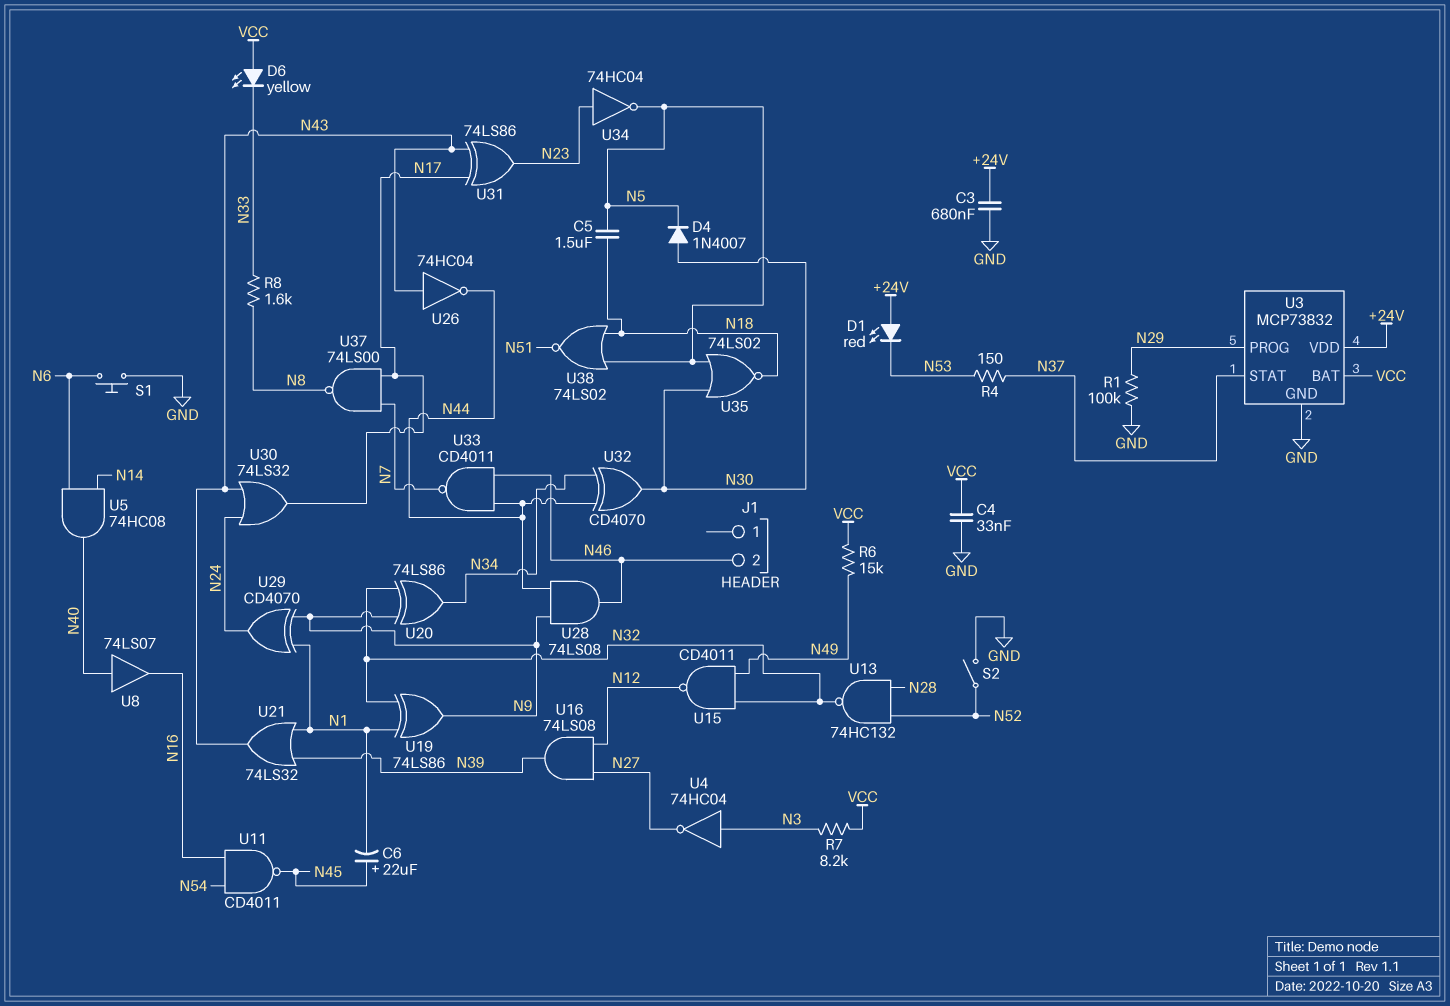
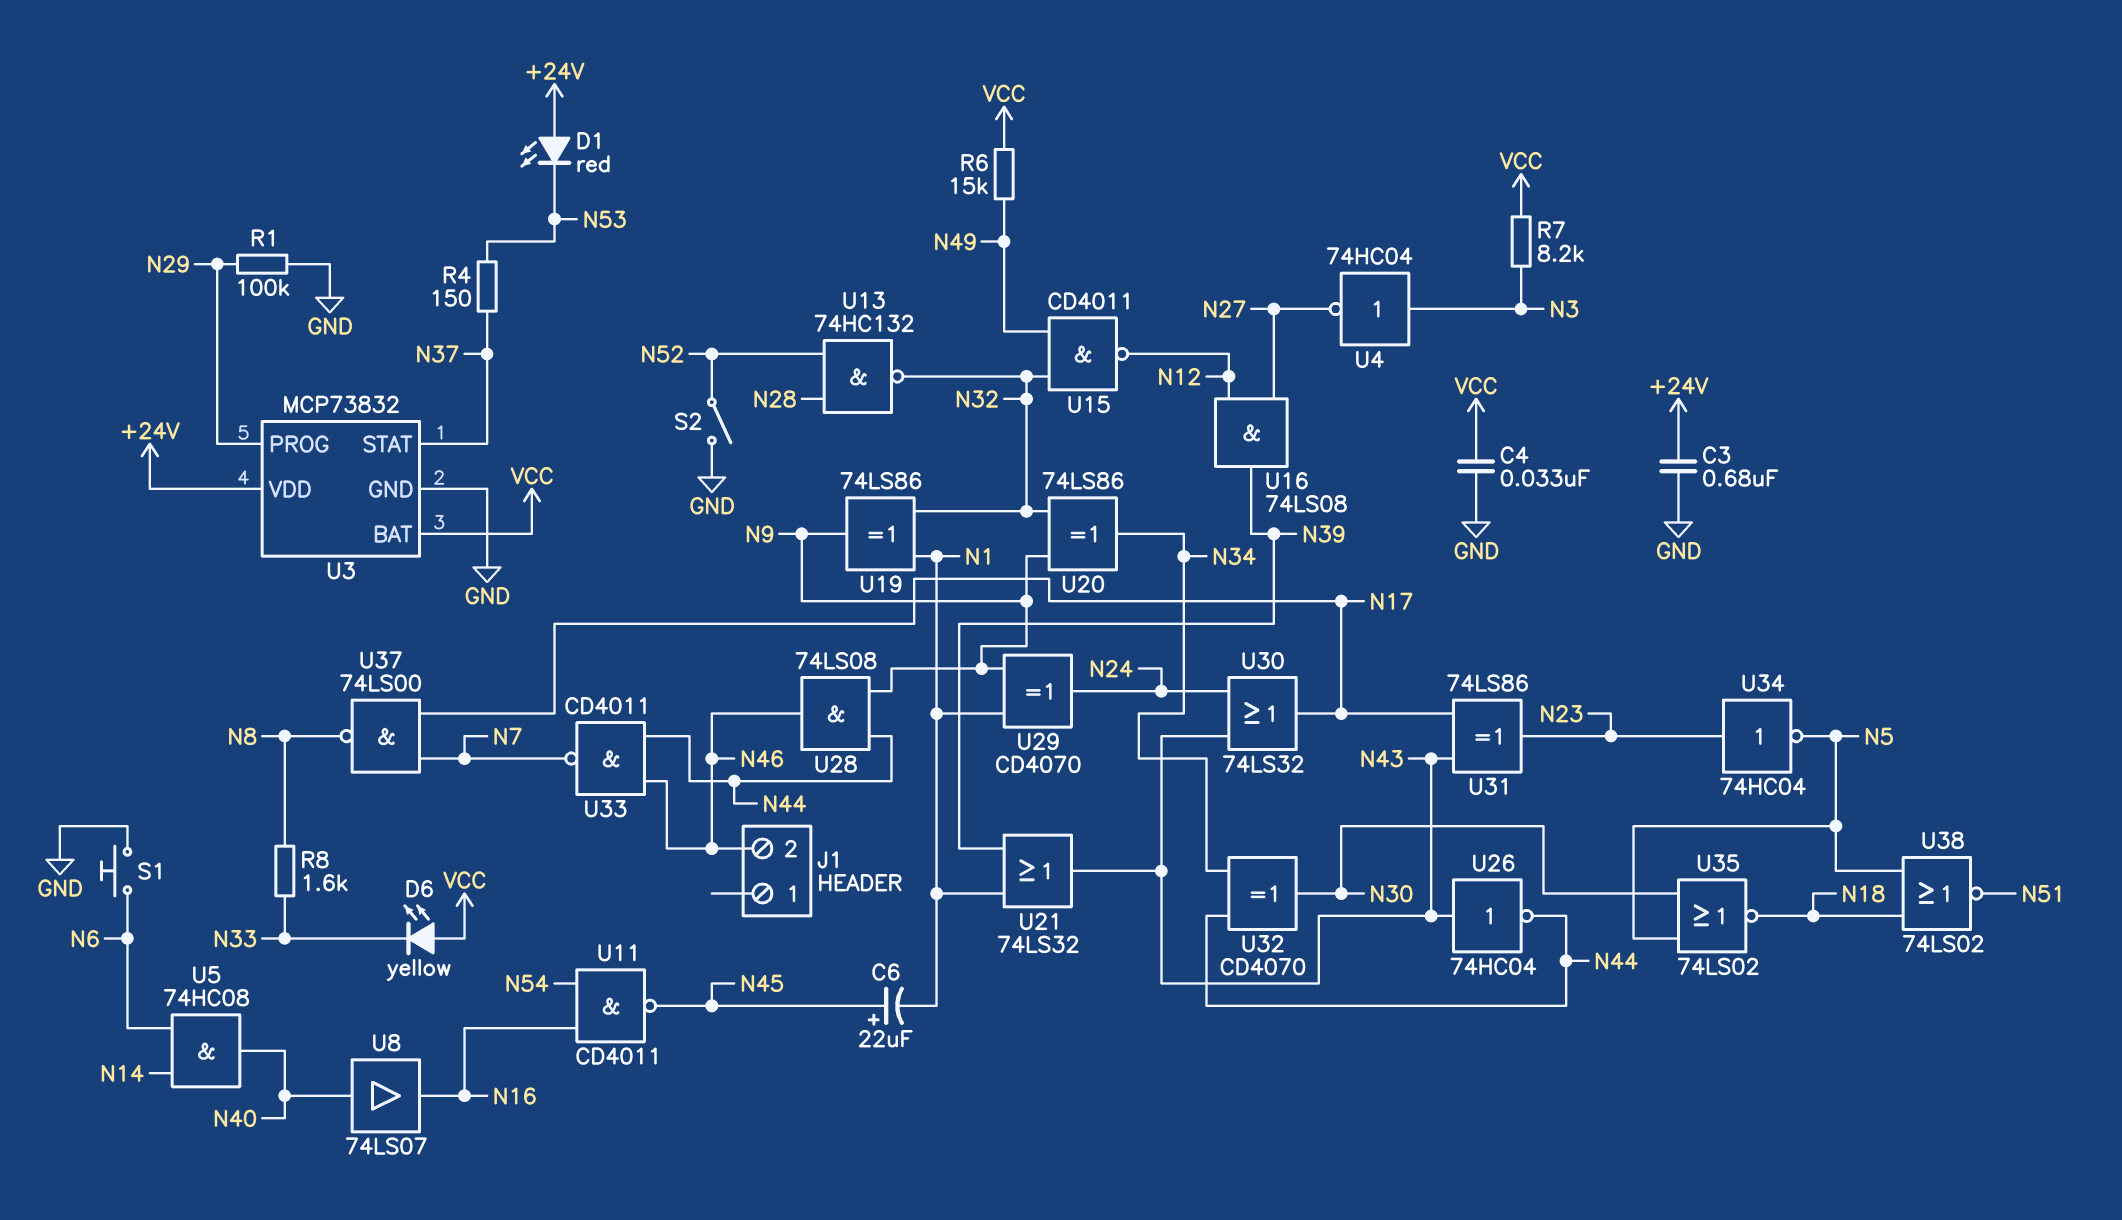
C5: 1.5uF (N5, N18) -> none
D4: diode 1N4007 (A N30, K N5) -> none

